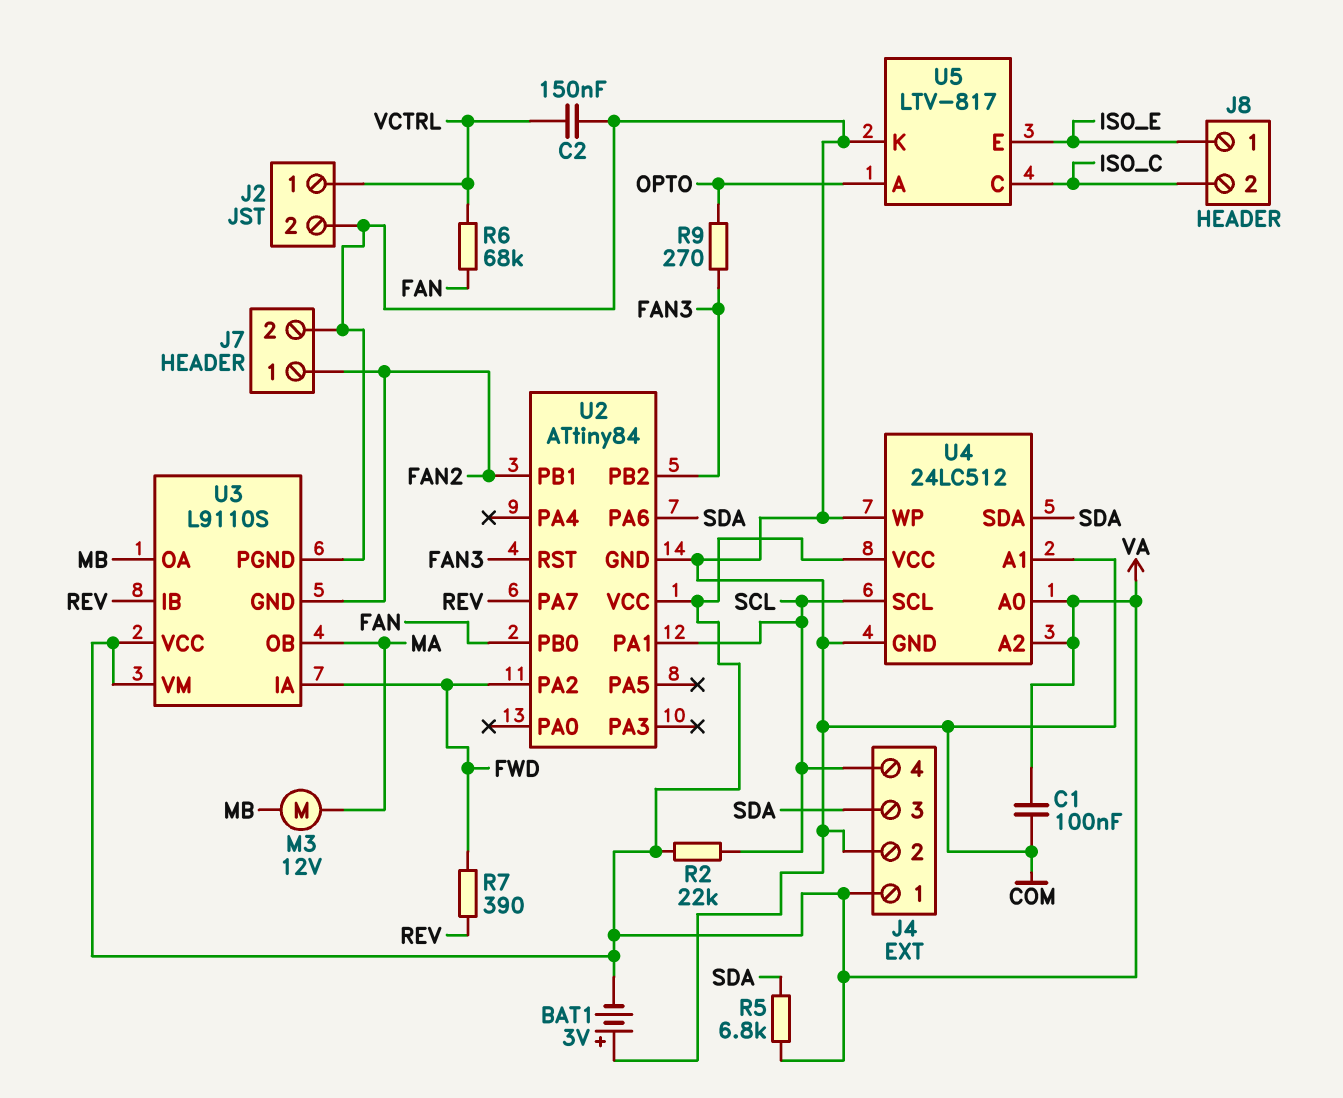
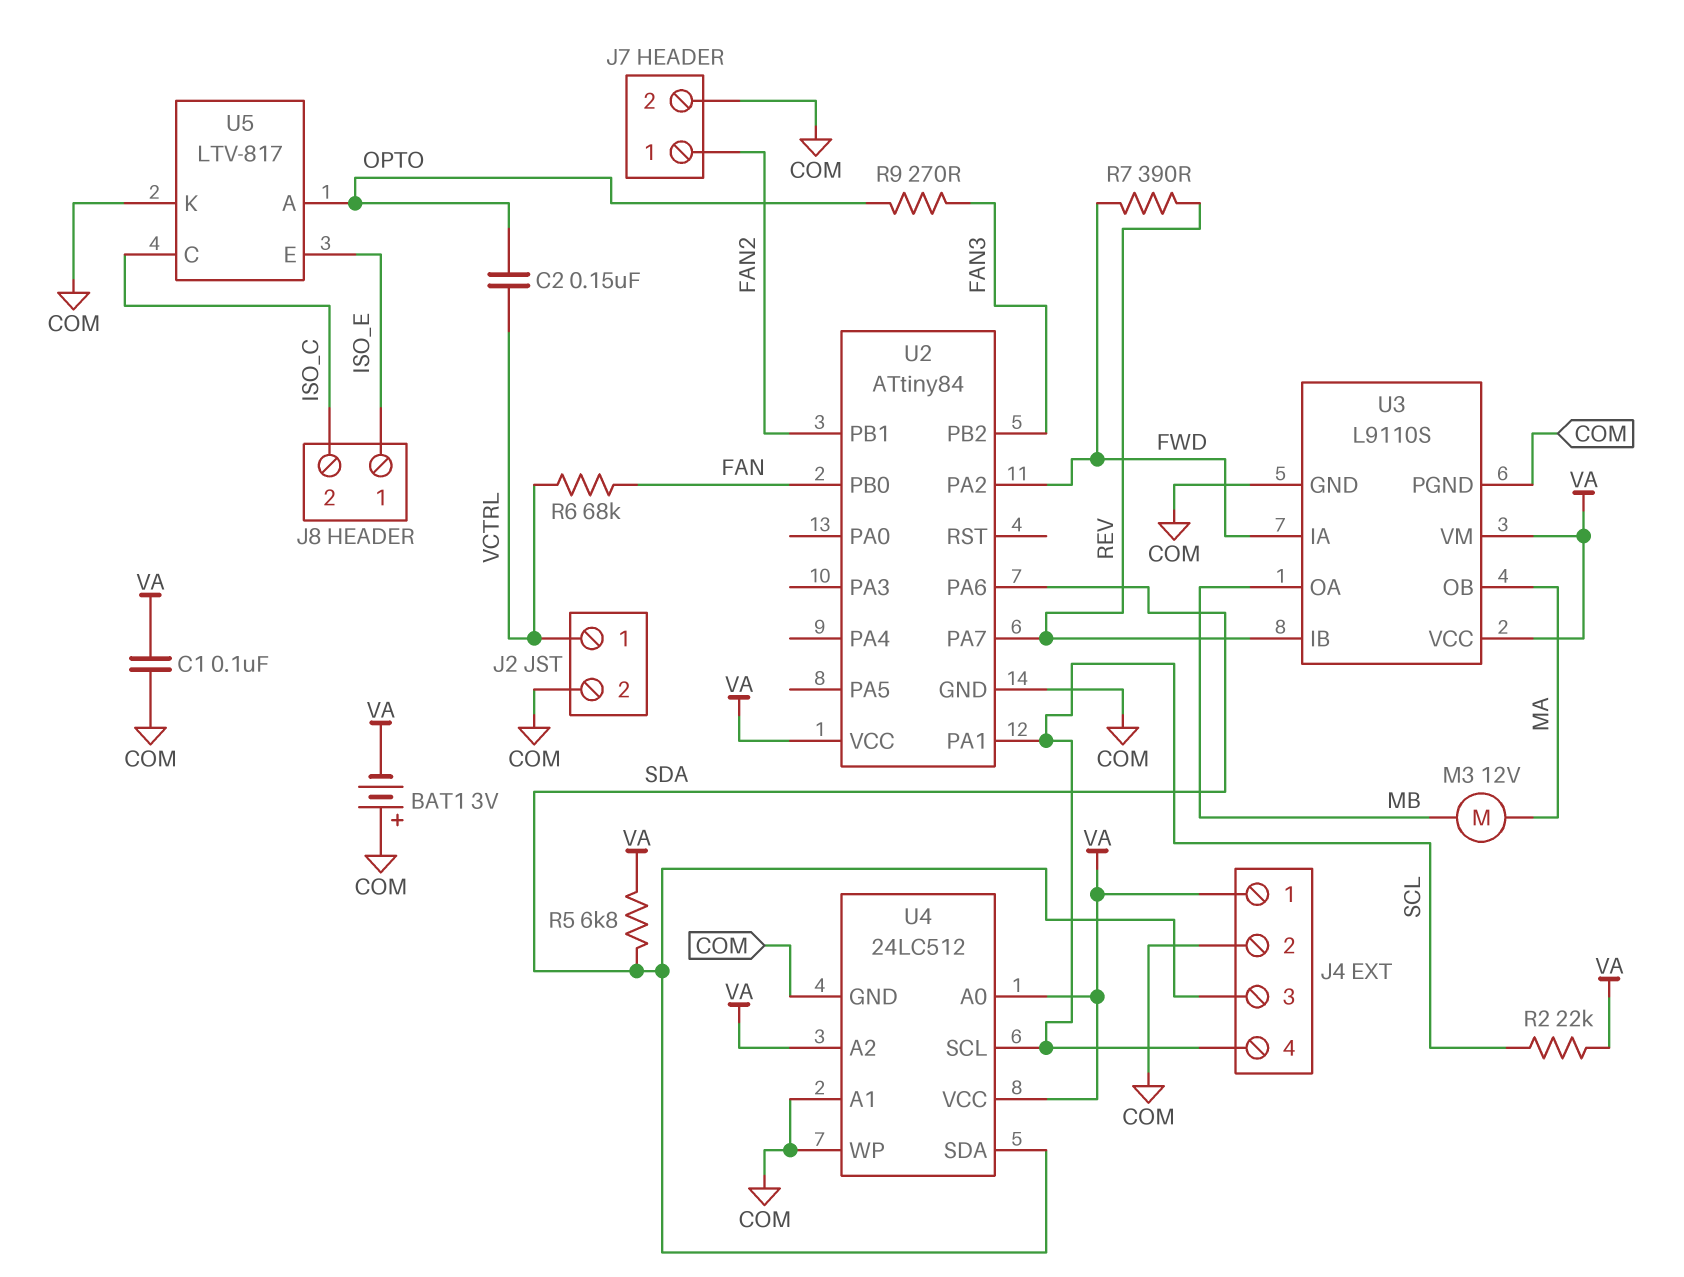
C2: 150nF (COM, VCTRL) -> 150nF (OPTO, VCTRL)
U2 pin RST: FAN3 -> none
U3 pin GND: FAN2 -> COM

